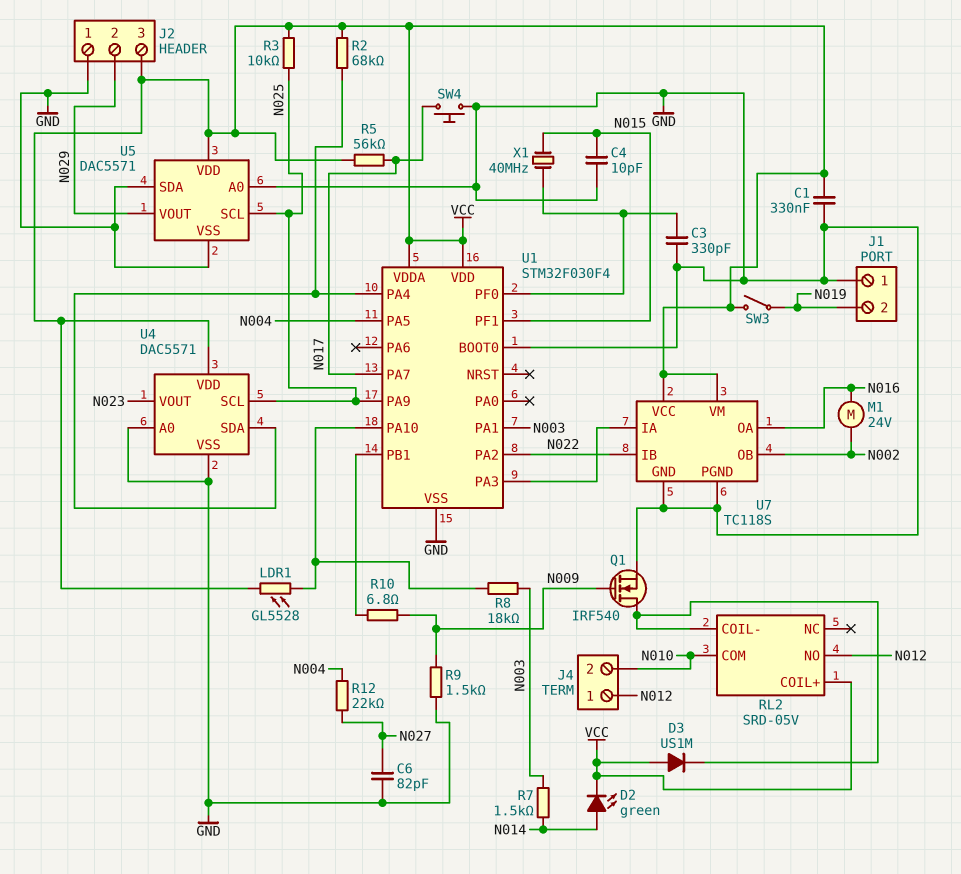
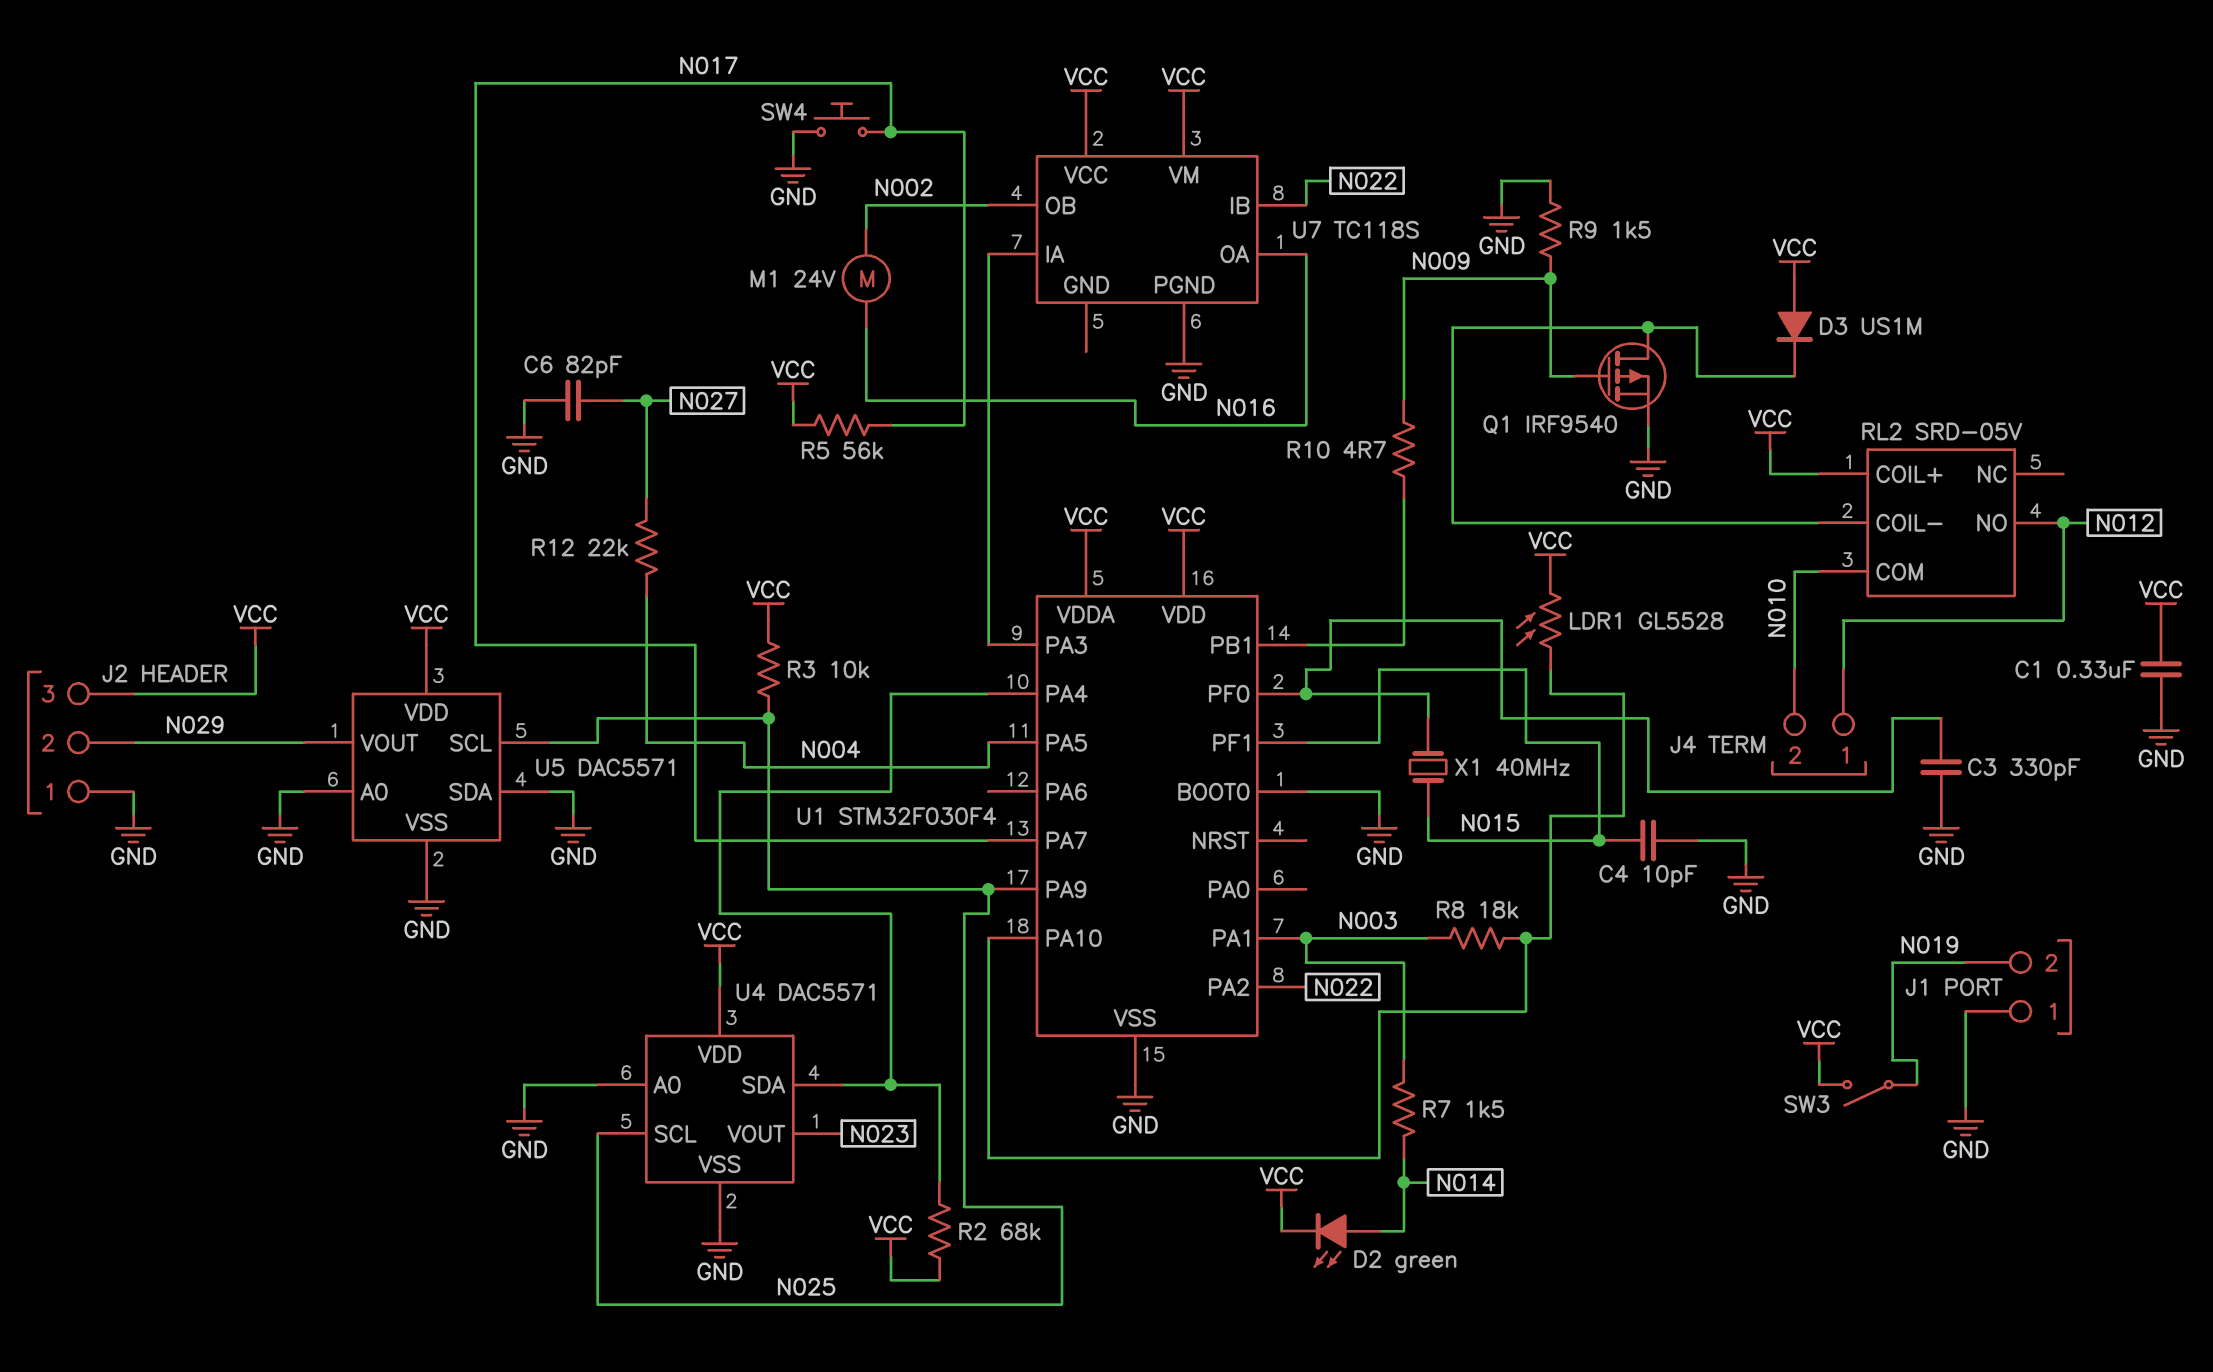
Q1: NMOS IRF540 (G N009, D RL2/COIL-, S GND) -> PMOS IRF9540 (G N009, D RL2/COIL-, S GND)
R10: 6.8 (N009, U1/PB1) -> 4.7 (N009, U1/PB1)
U7 pin GND: GND -> none

